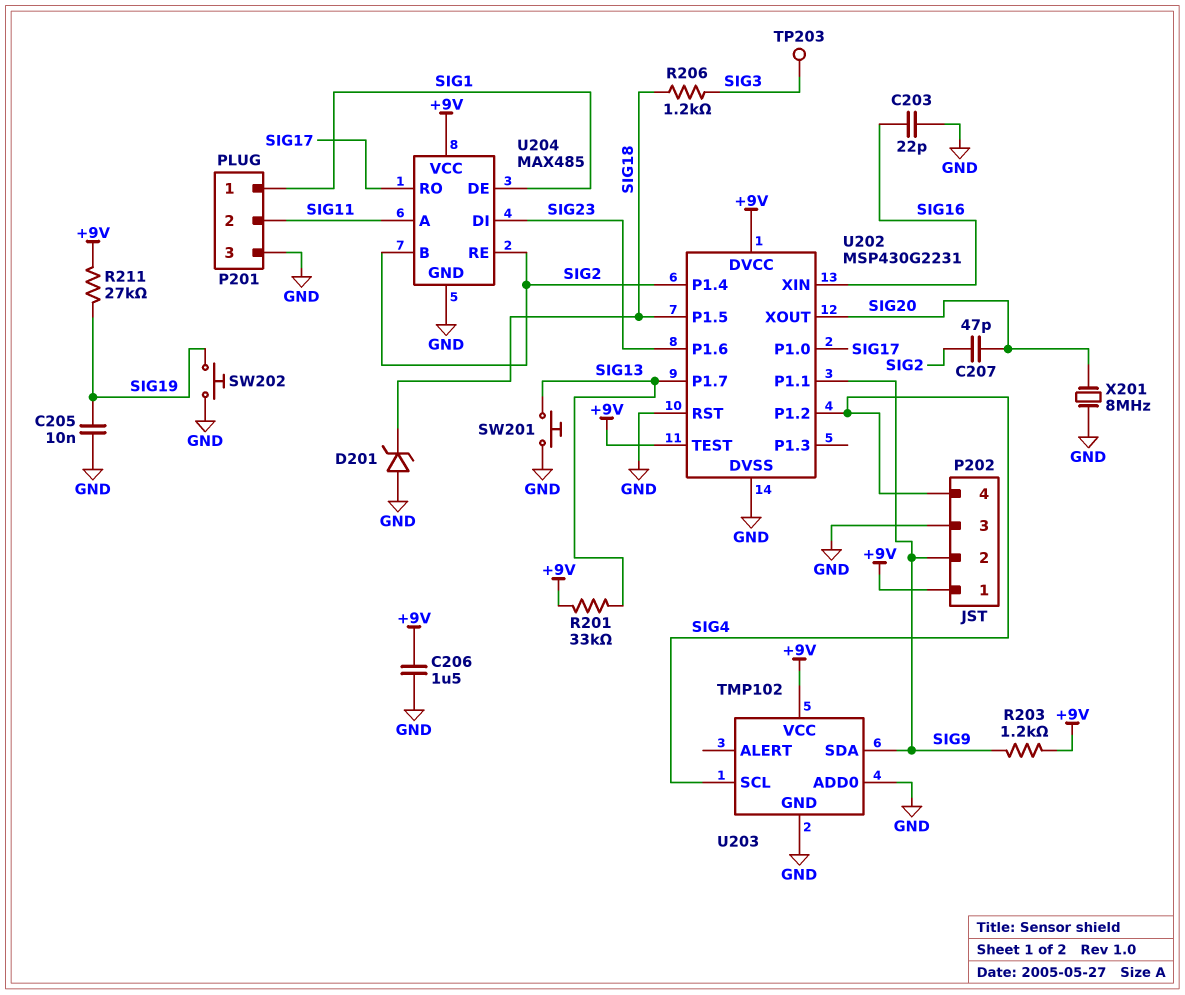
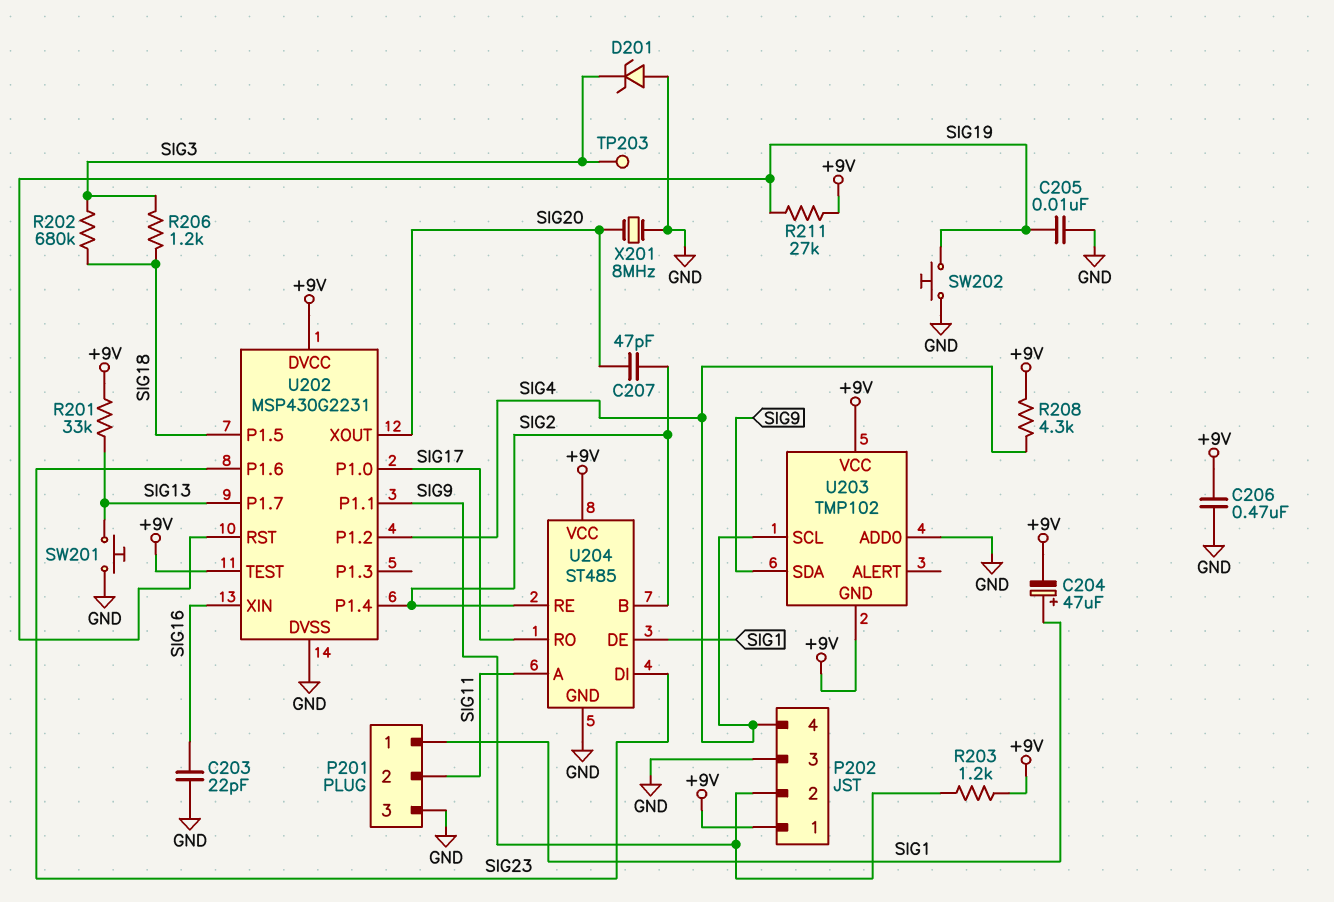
C204: none -> 47uF (plus SIG1, minus +9V)
C206: 1.5uF (+9V, GND) -> 470nF (+9V, GND)
D201: zener (A GND, K SIG18) -> zener (A GND, K SIG3)
R202: none -> 680k (SIG3, SIG18)
R208: none -> 4.3k (+9V, SIG4)
U202 pin RST: GND -> SIG19
U203 pin GND: GND -> +9V
U204: MAX485 -> ST485

